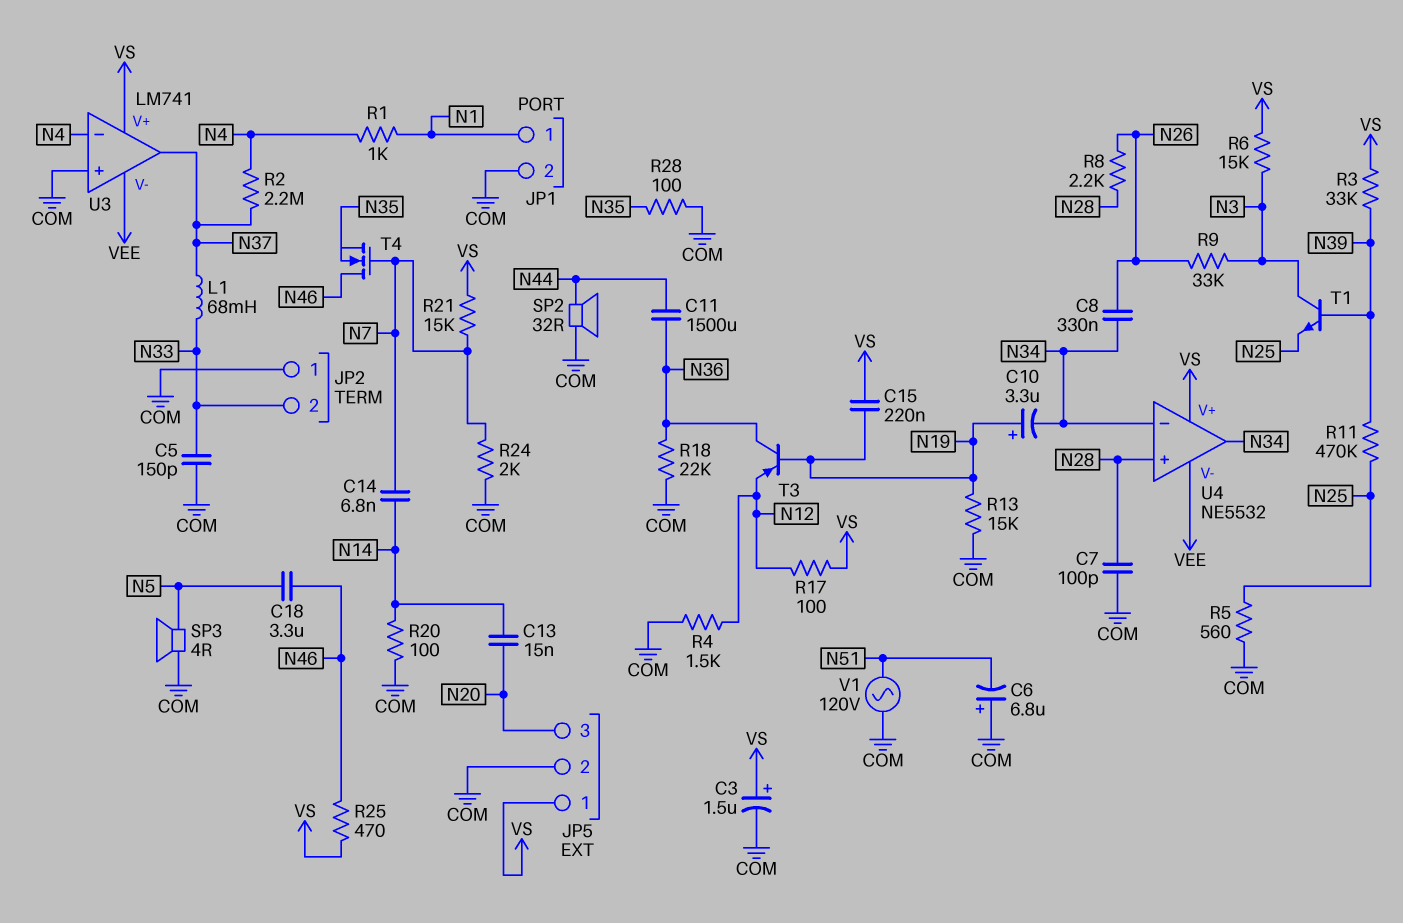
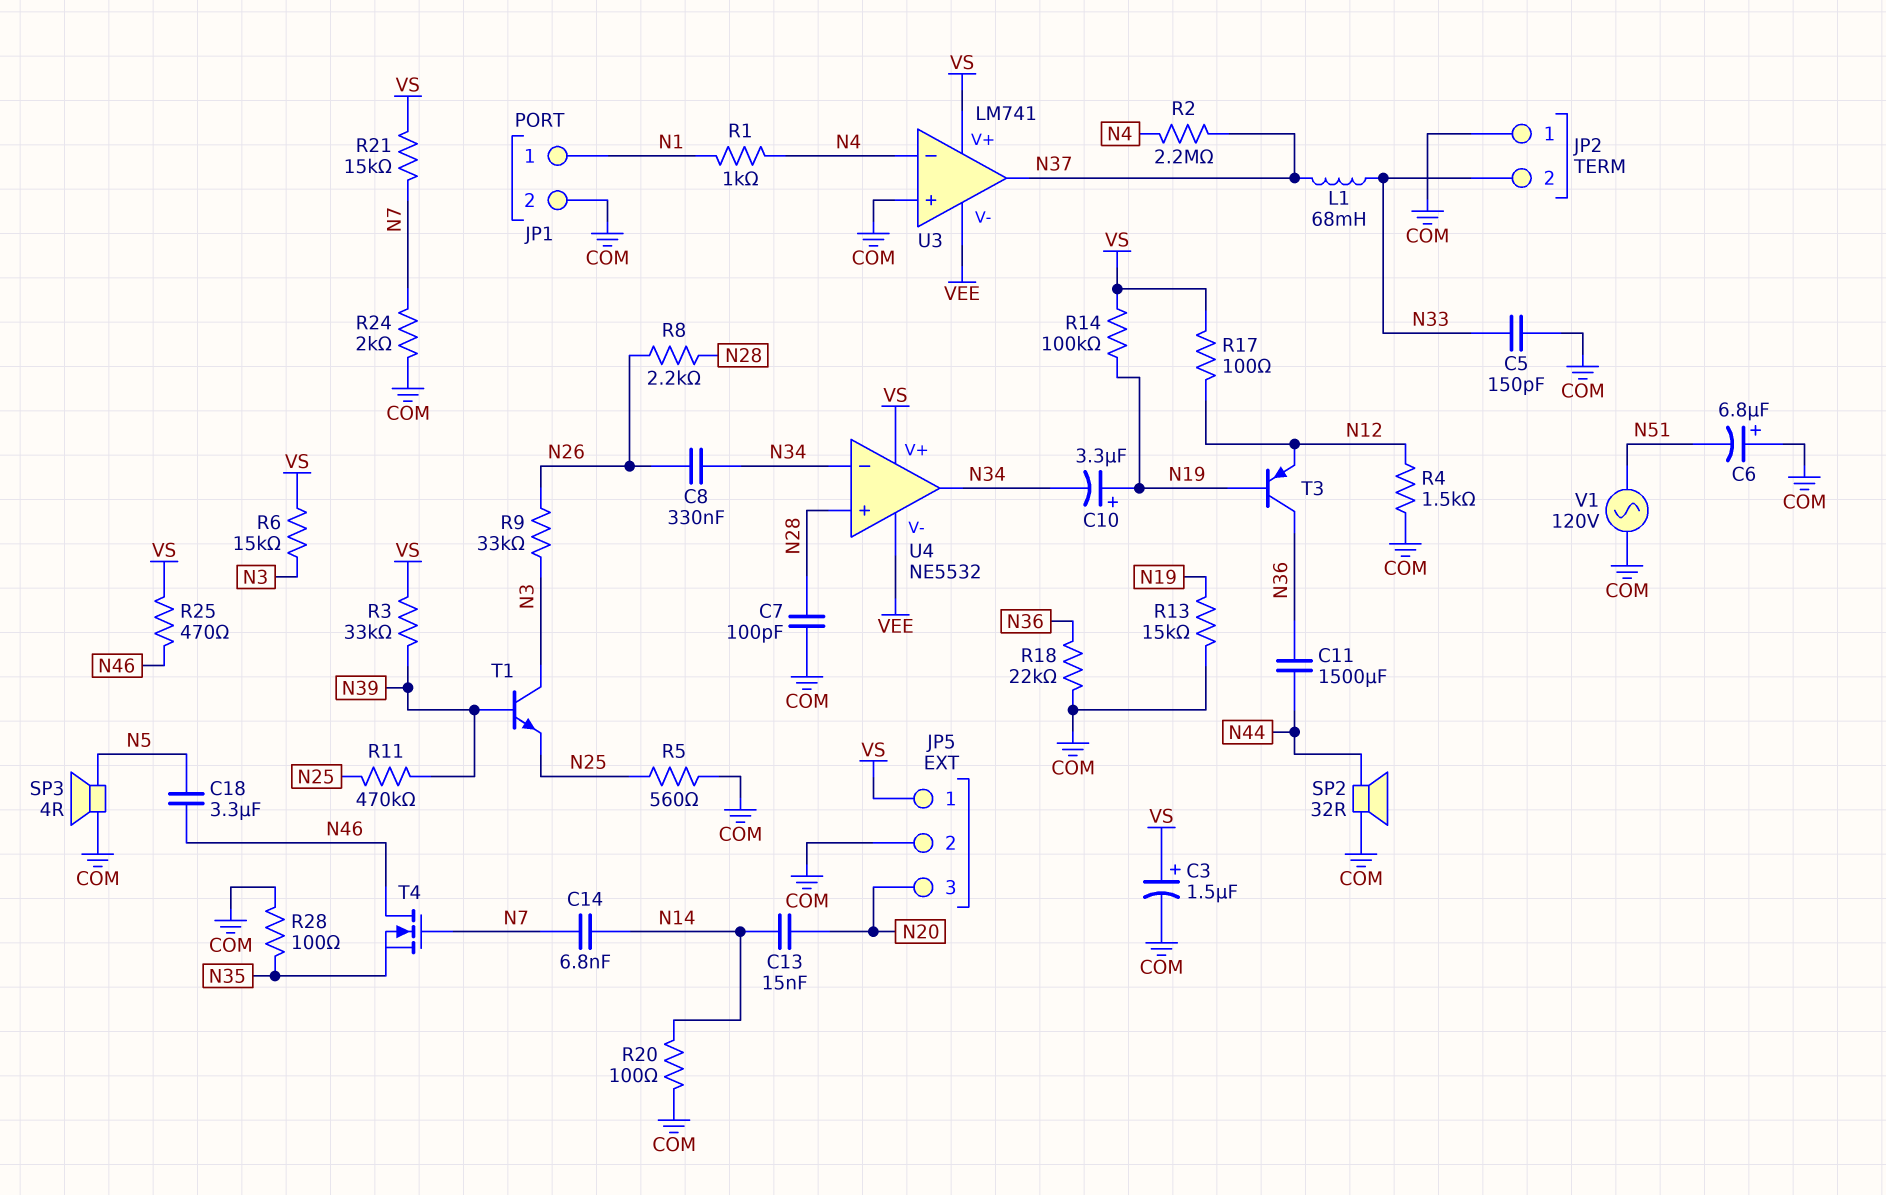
C15: 220nF (N19, VS) -> none
R14: none -> 100k (N19, VS)

